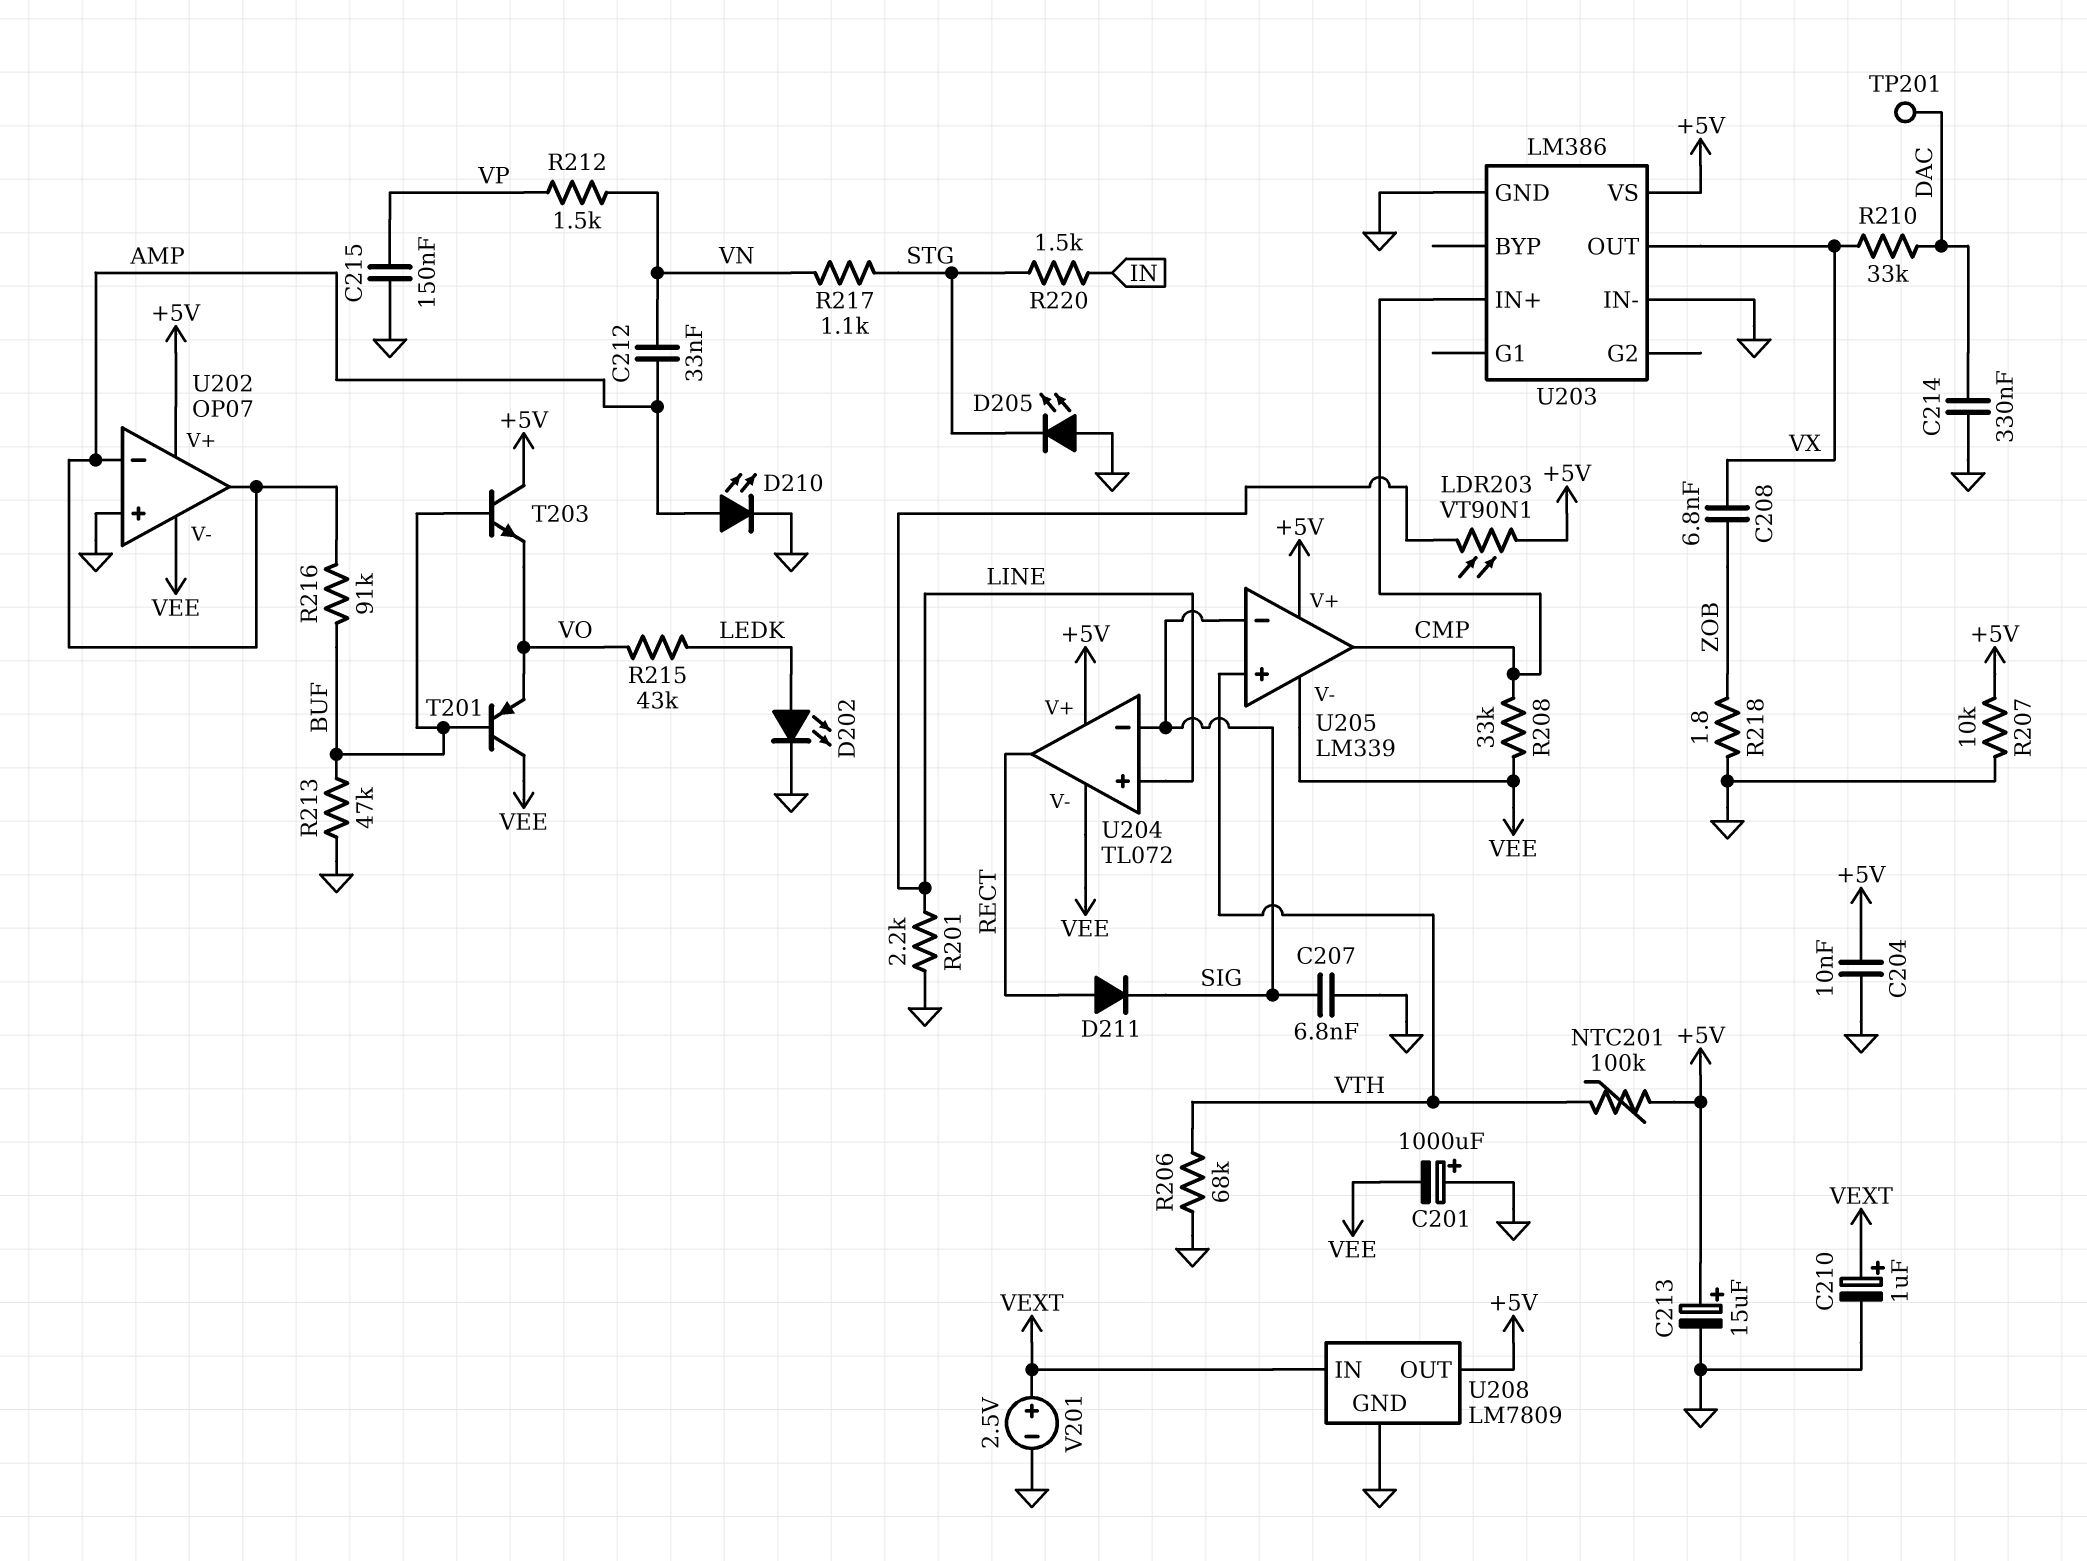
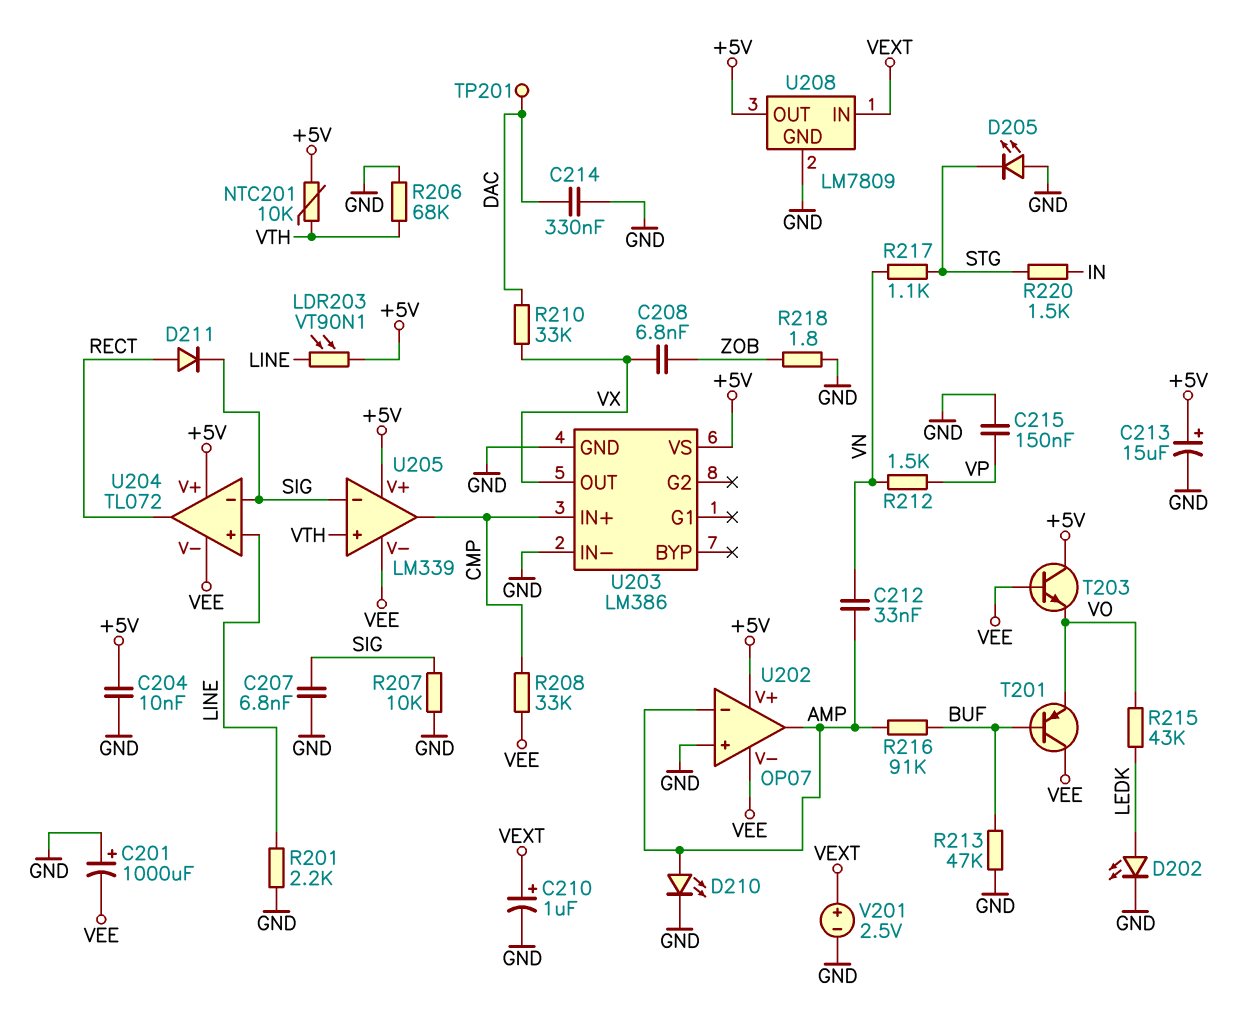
NTC201: 100k (+5V, VTH) -> 10k (+5V, VTH)
R207: 10k (+5V, GND) -> 10k (GND, SIG)
T203: NPN (B BUF, C +5V, E VO) -> NPN (B VEE, C +5V, E VO)

